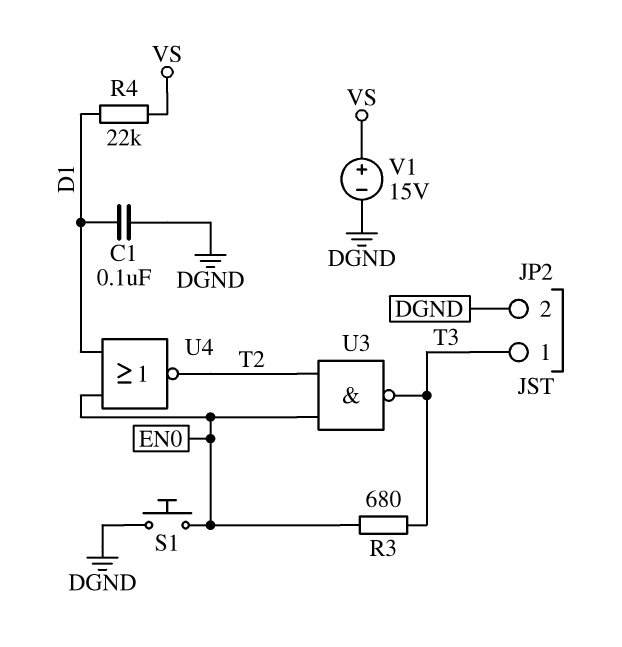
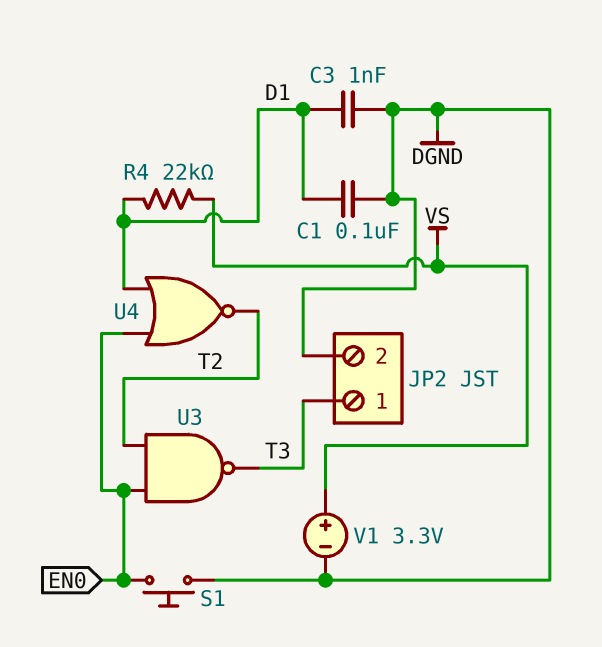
C3: none -> 1nF (D1, DGND)
R3: 680 (EN0, T3) -> none
V1: 15V (plus VS, minus DGND) -> 3.3V (plus VS, minus DGND)

